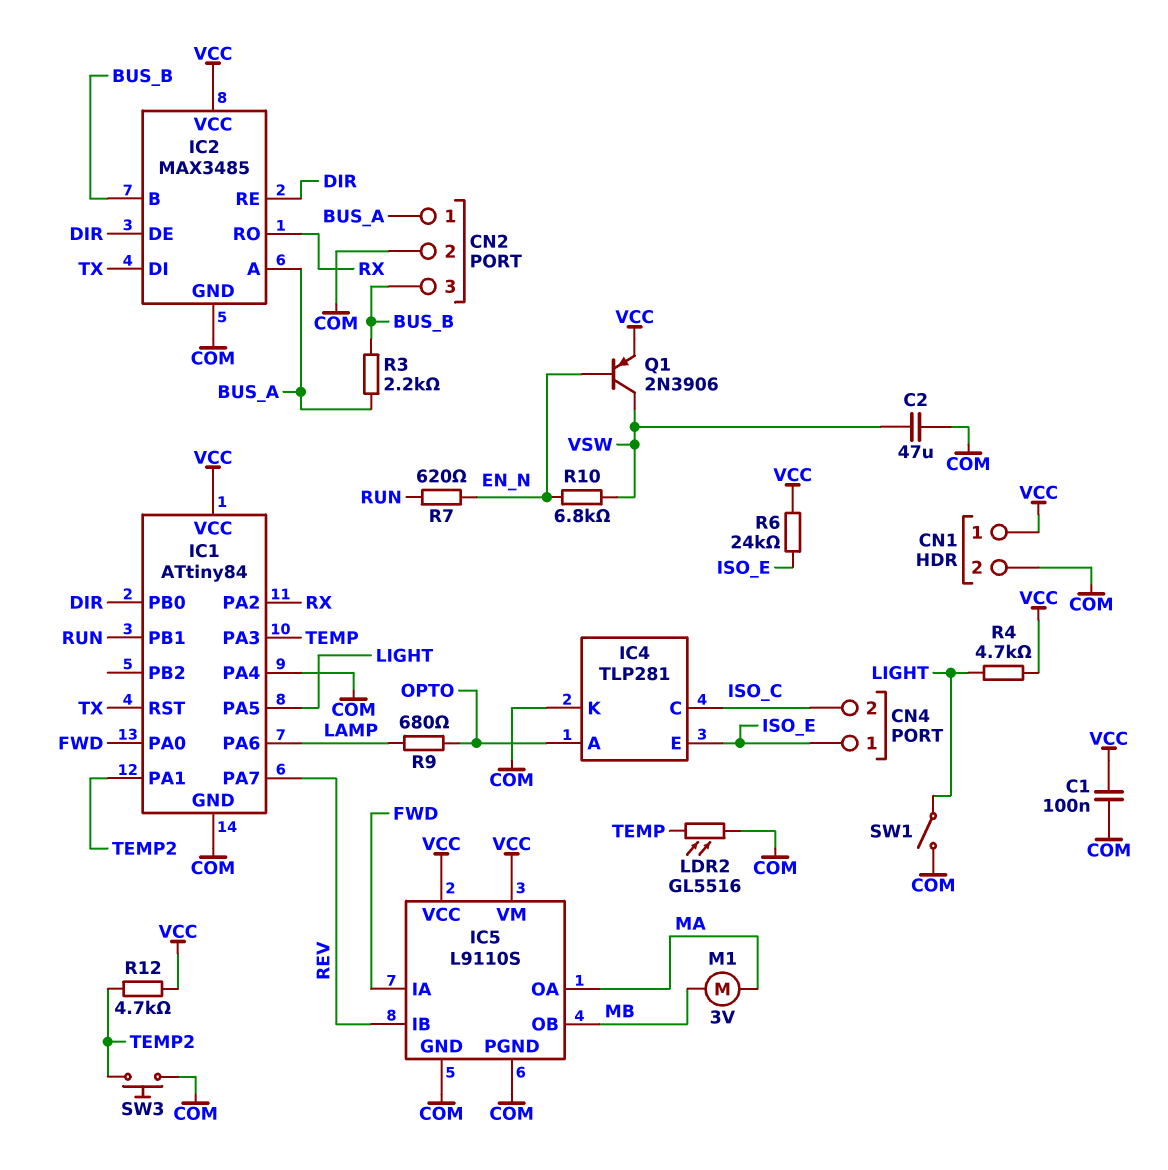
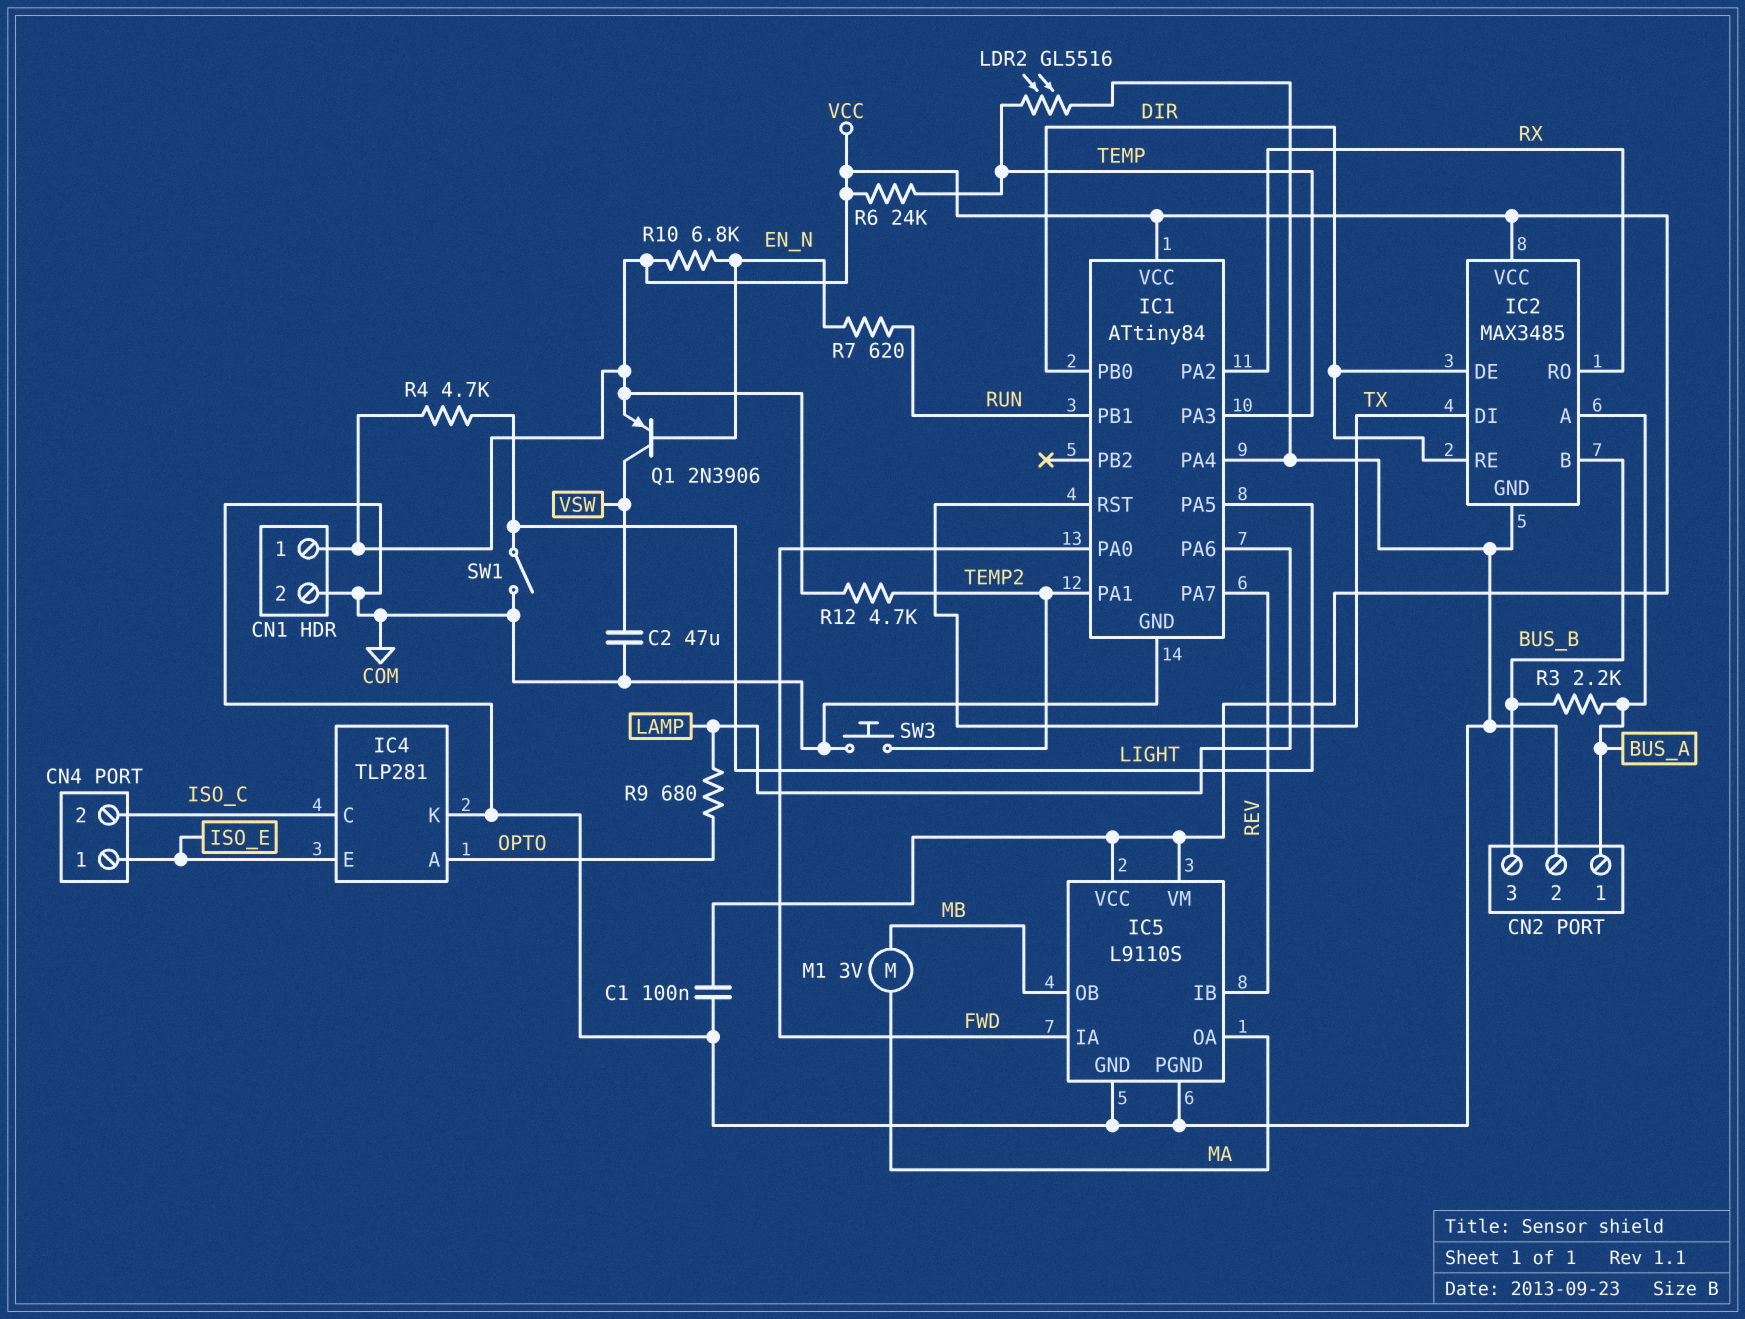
R6: 24k (ISO_E, VCC) -> 24k (TEMP, VCC)
R10: 6.8k (EN_N, VSW) -> 6.8k (EN_N, VCC)

